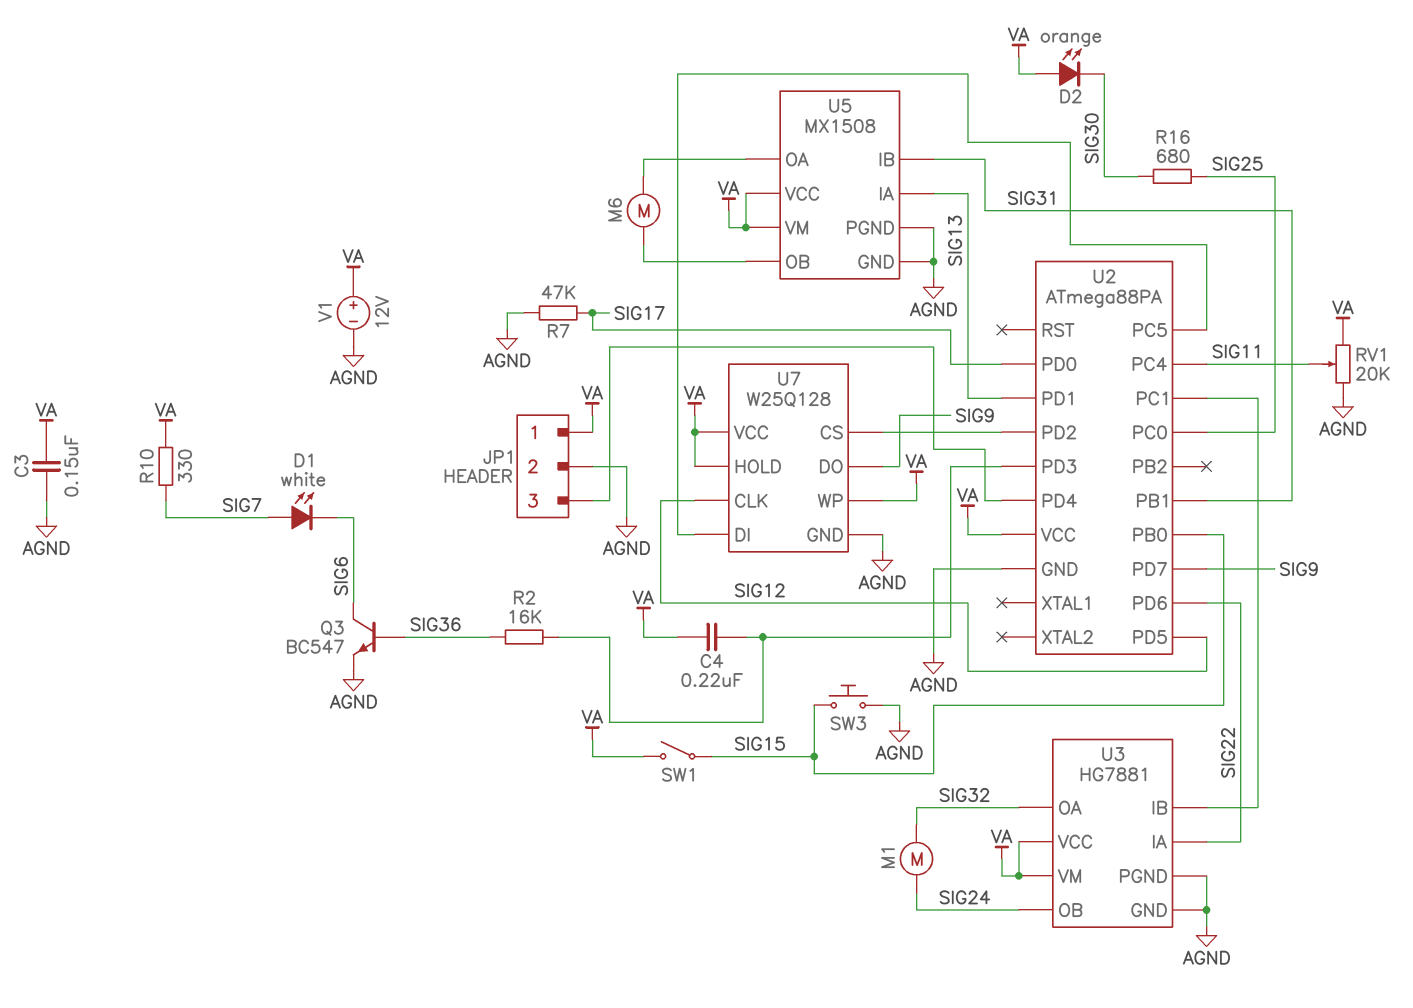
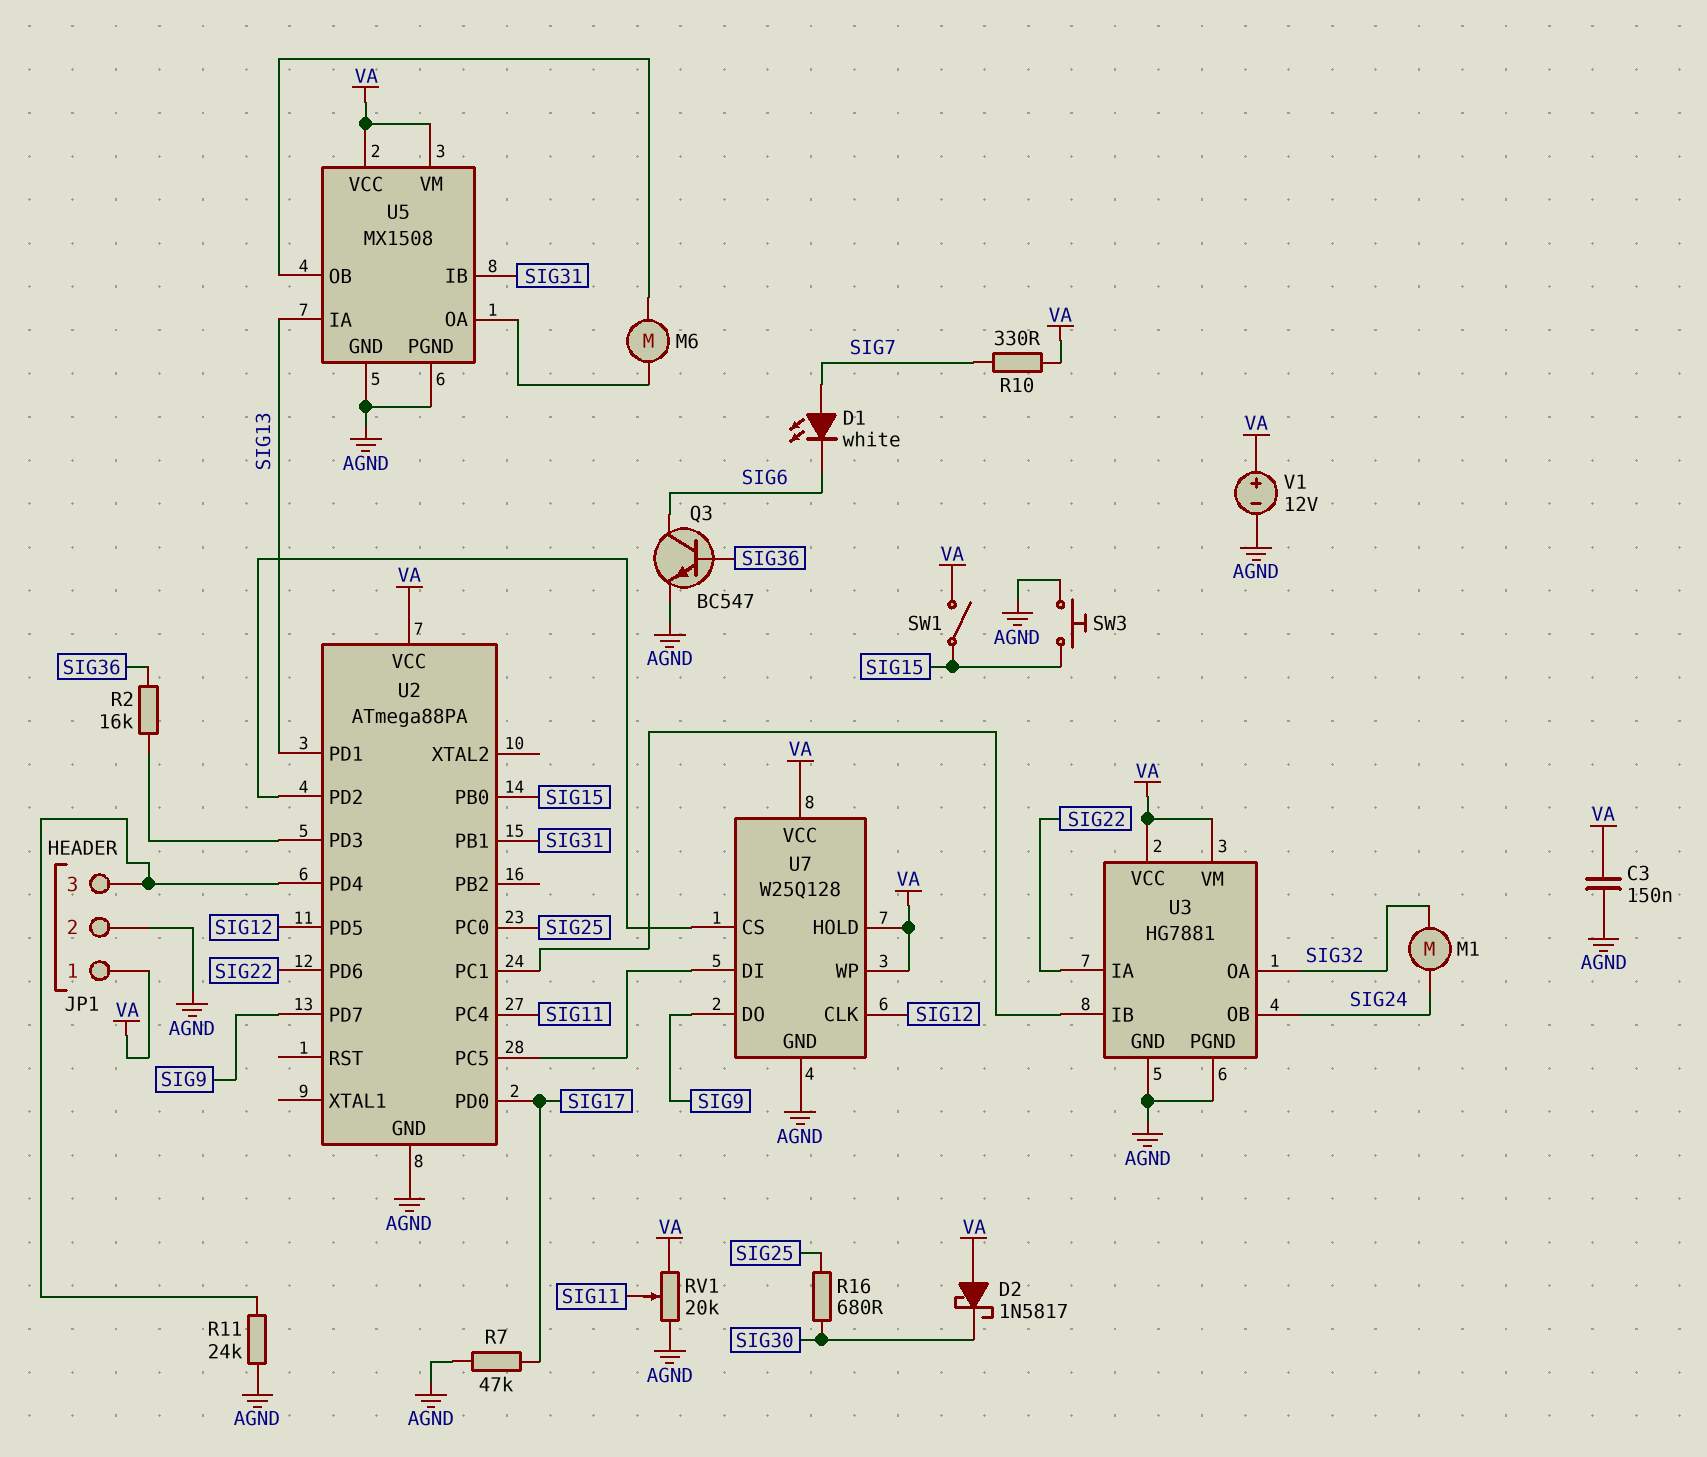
C4: 220nF (U2/PD3, VA) -> none
D2: LED orange (A VA, K SIG30) -> schottky 1N5817 (A VA, K SIG30)
R11: none -> 24k (AGND, JP1/3)

